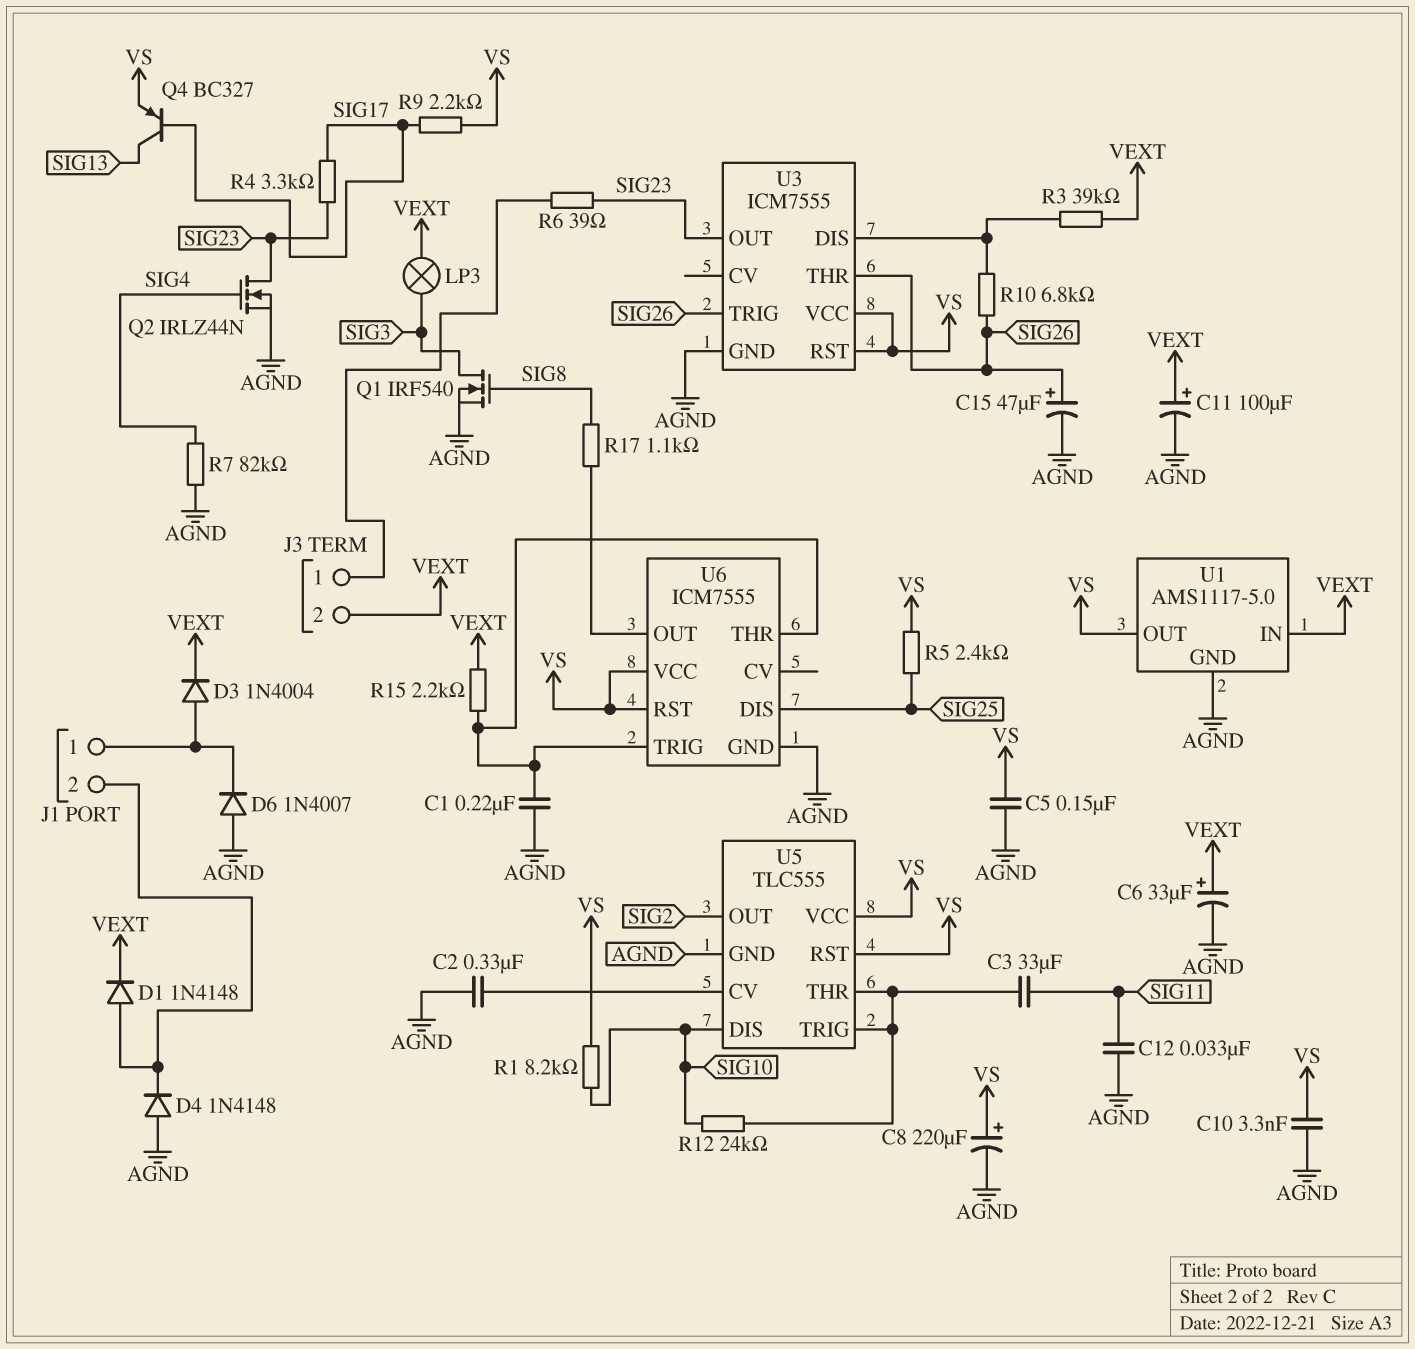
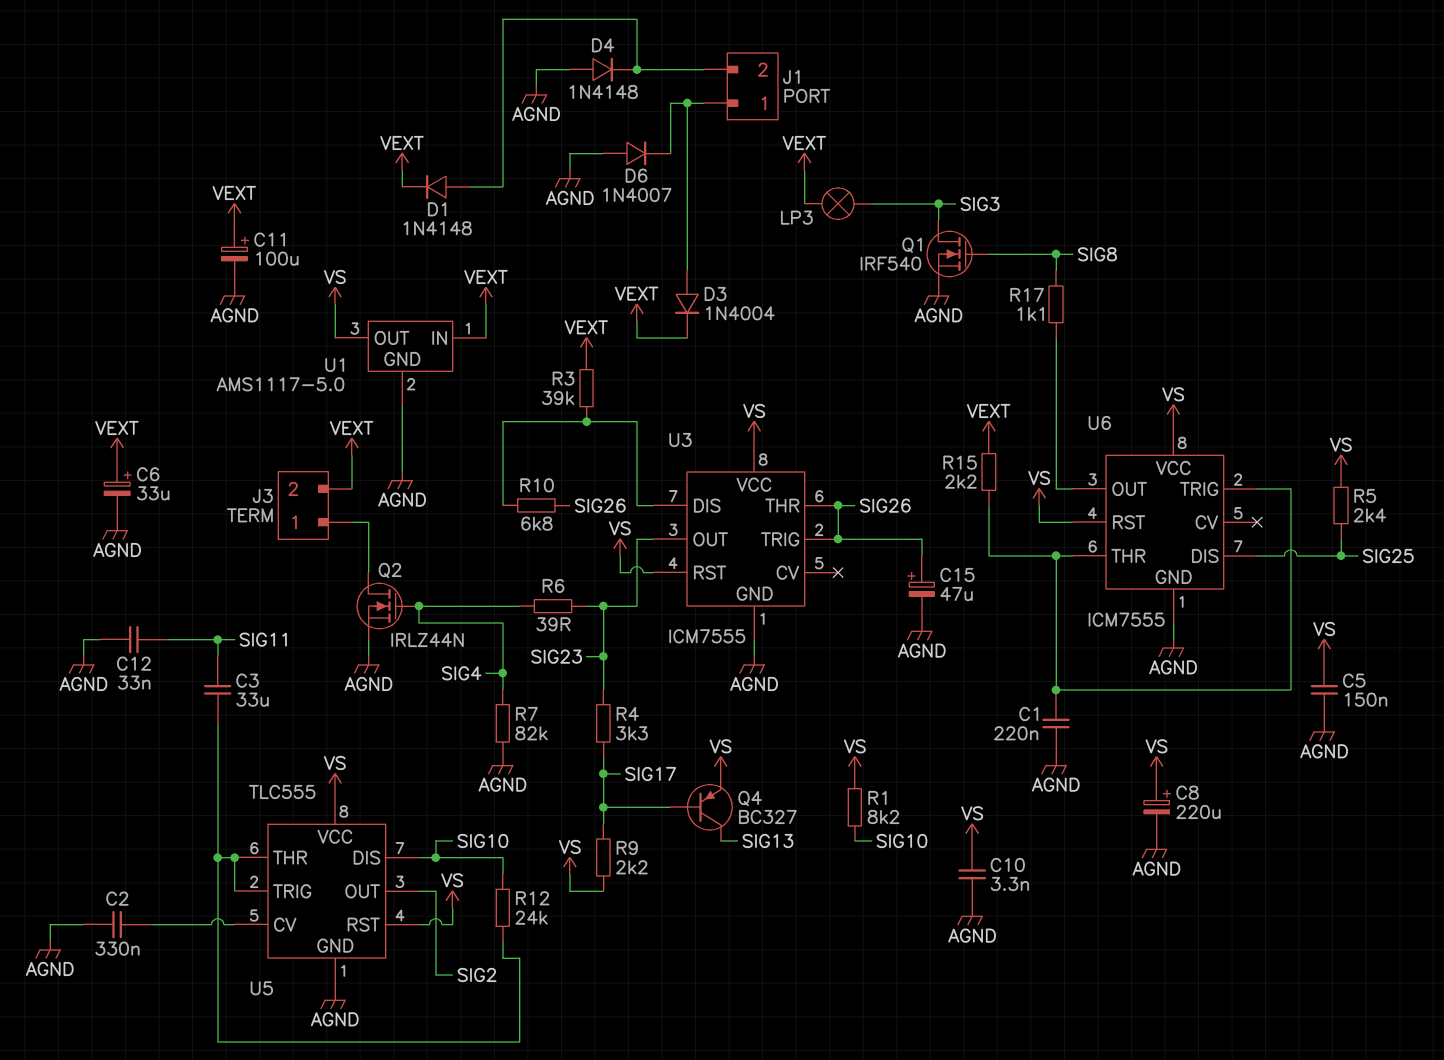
Q2: NMOS IRLZ44N (G SIG4, D SIG23, S AGND) -> NMOS IRLZ44N (G SIG4, D J3/1, S AGND)
R6: 39 (J3/1, SIG23) -> 39 (SIG4, SIG23)

